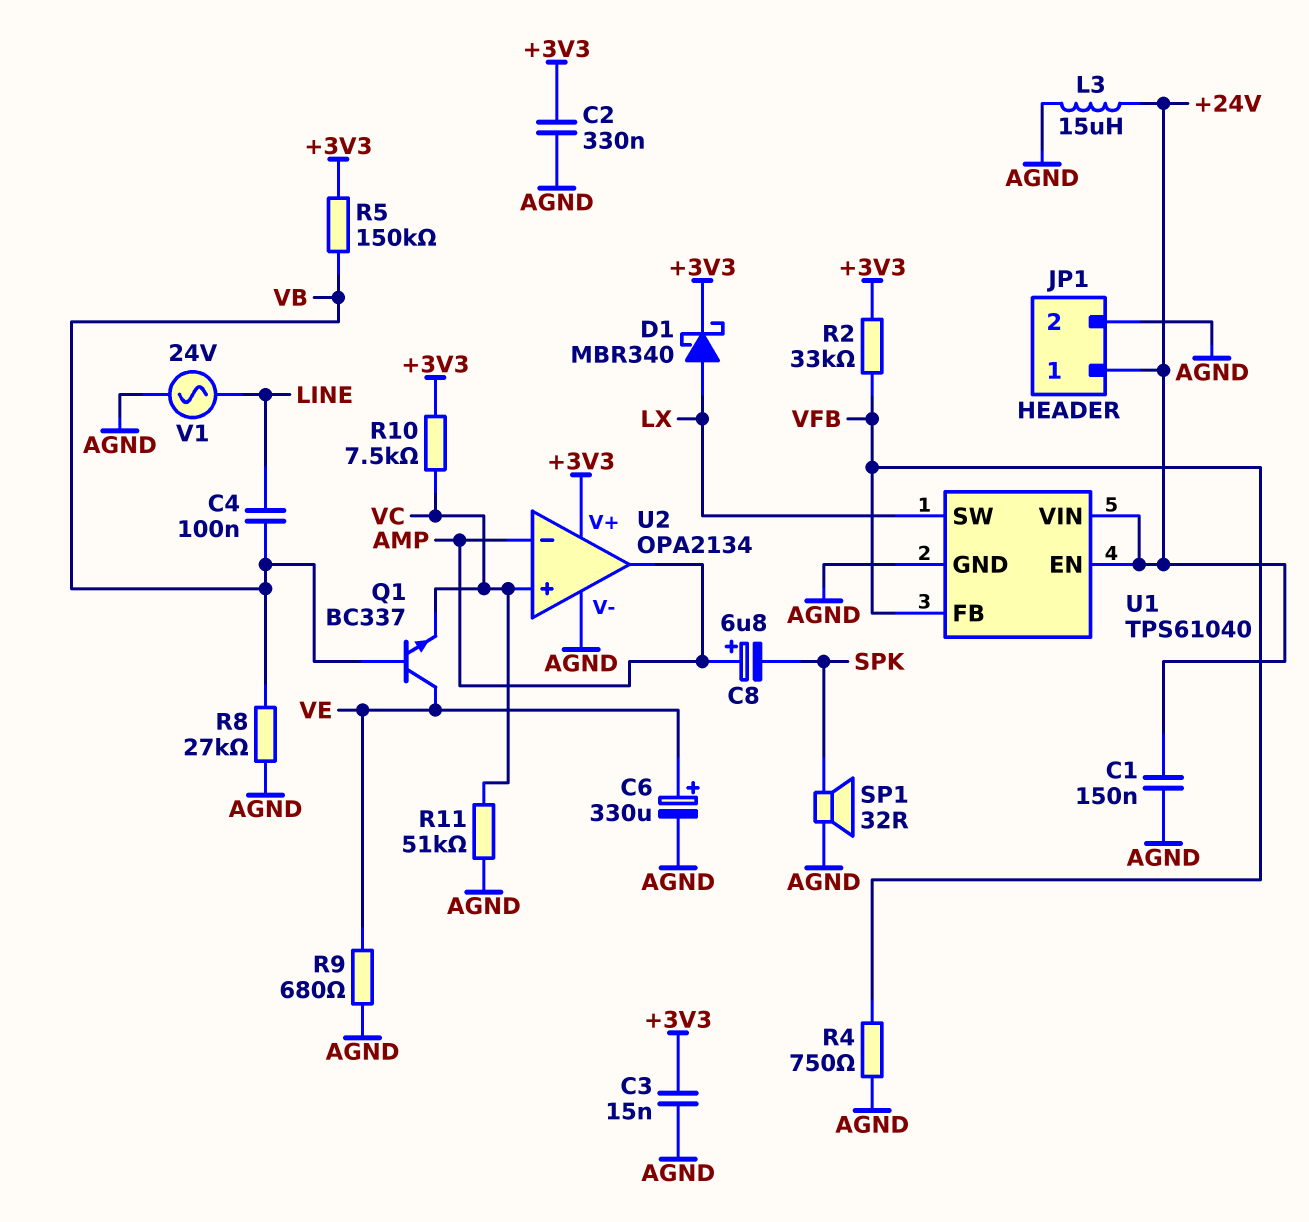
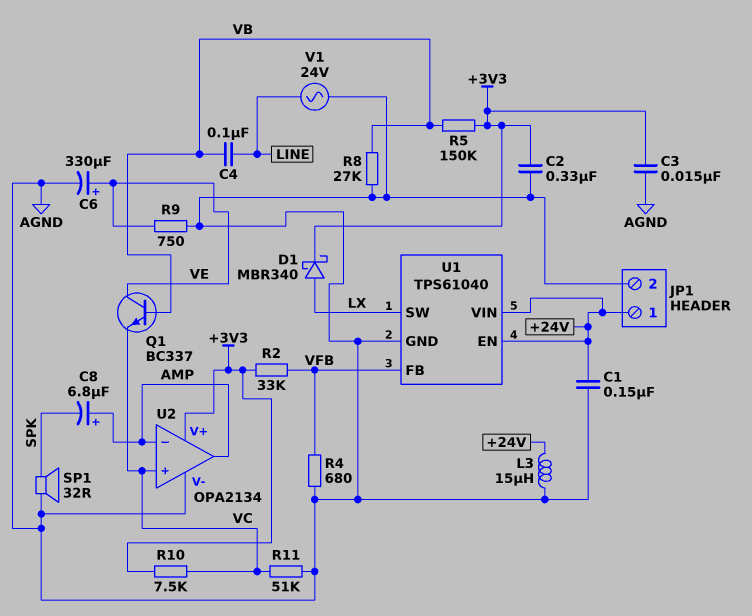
R4: 750 (AGND, VFB) -> 680 (AGND, VFB)
R9: 680 (AGND, VE) -> 750 (AGND, VE)

